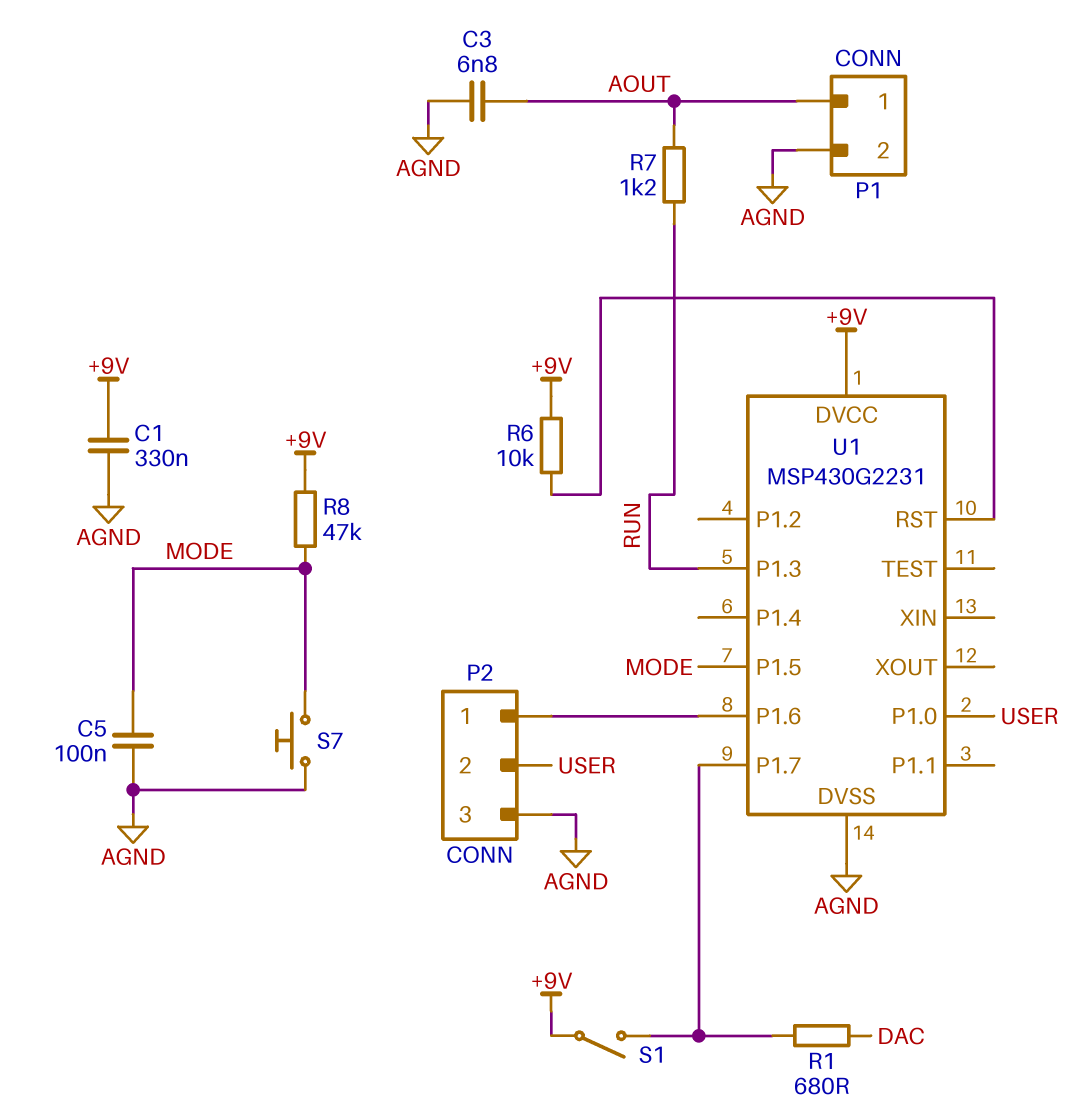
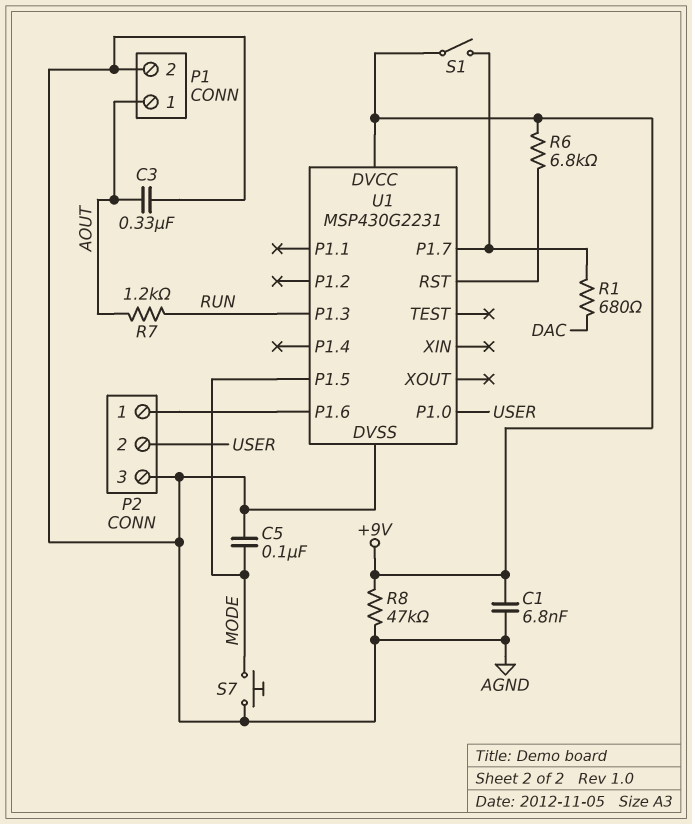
C1: 330nF (+9V, AGND) -> 6.8nF (+9V, AGND)
C3: 6.8nF (AGND, AOUT) -> 330nF (AGND, AOUT)
R6: 10k (+9V, U1/RST) -> 6.8k (+9V, U1/RST)
R8: 47k (+9V, MODE) -> 47k (+9V, AGND)

